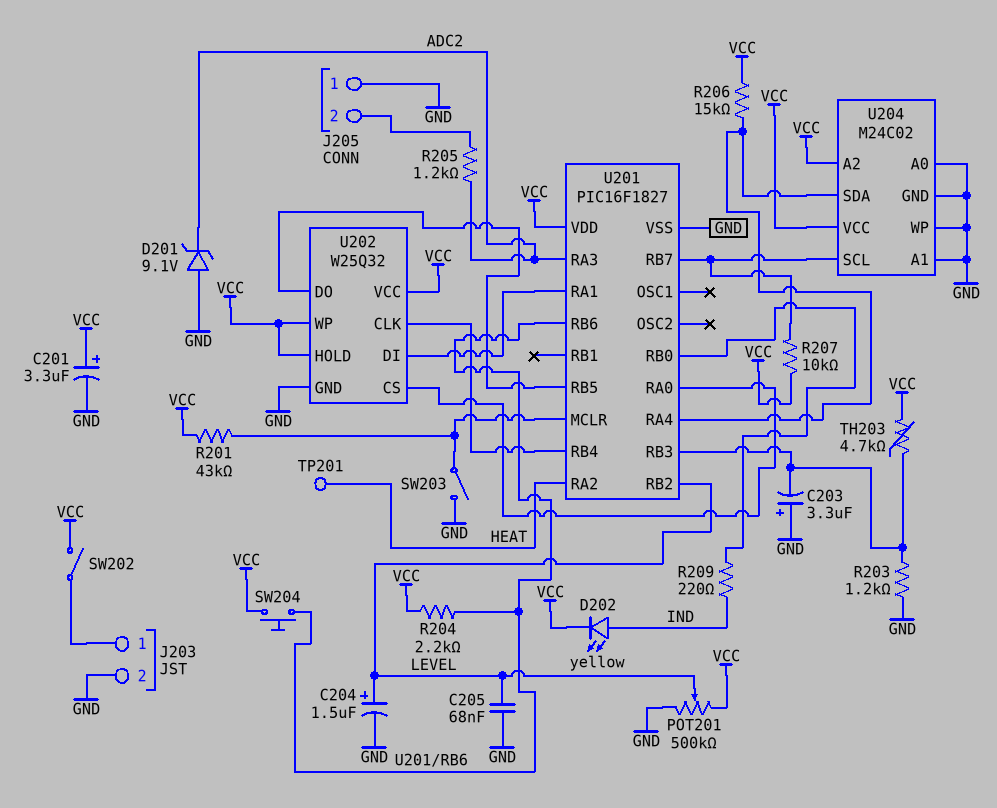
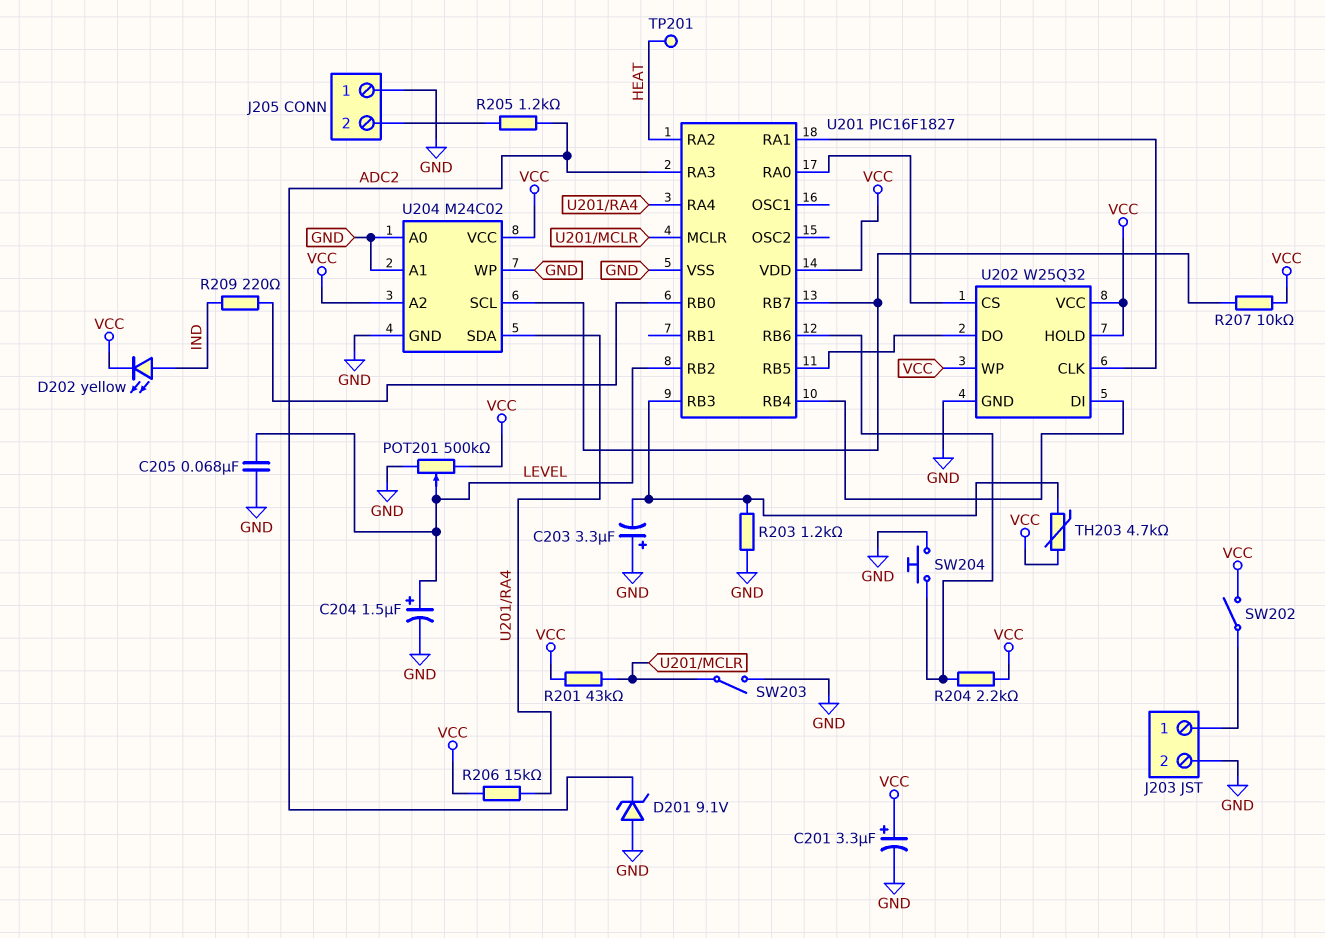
SW204: button (U201/RB6, VCC) -> button (GND, U201/RB6)
U202 pin CLK: U201/RB4 -> U201/RA1
U202 pin DI: U201/RA1 -> U201/RB4

